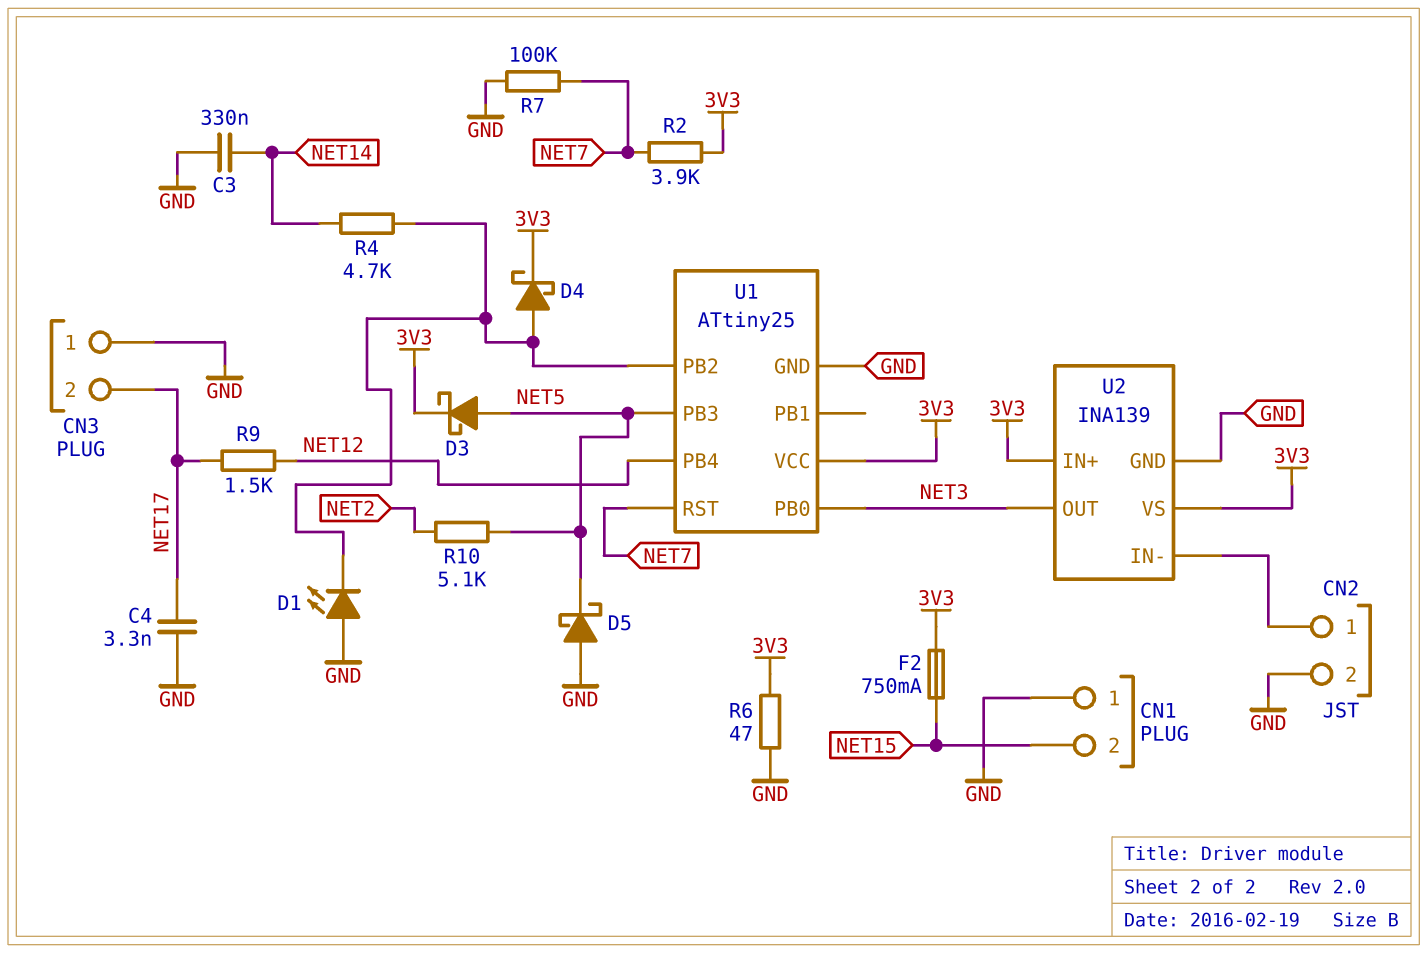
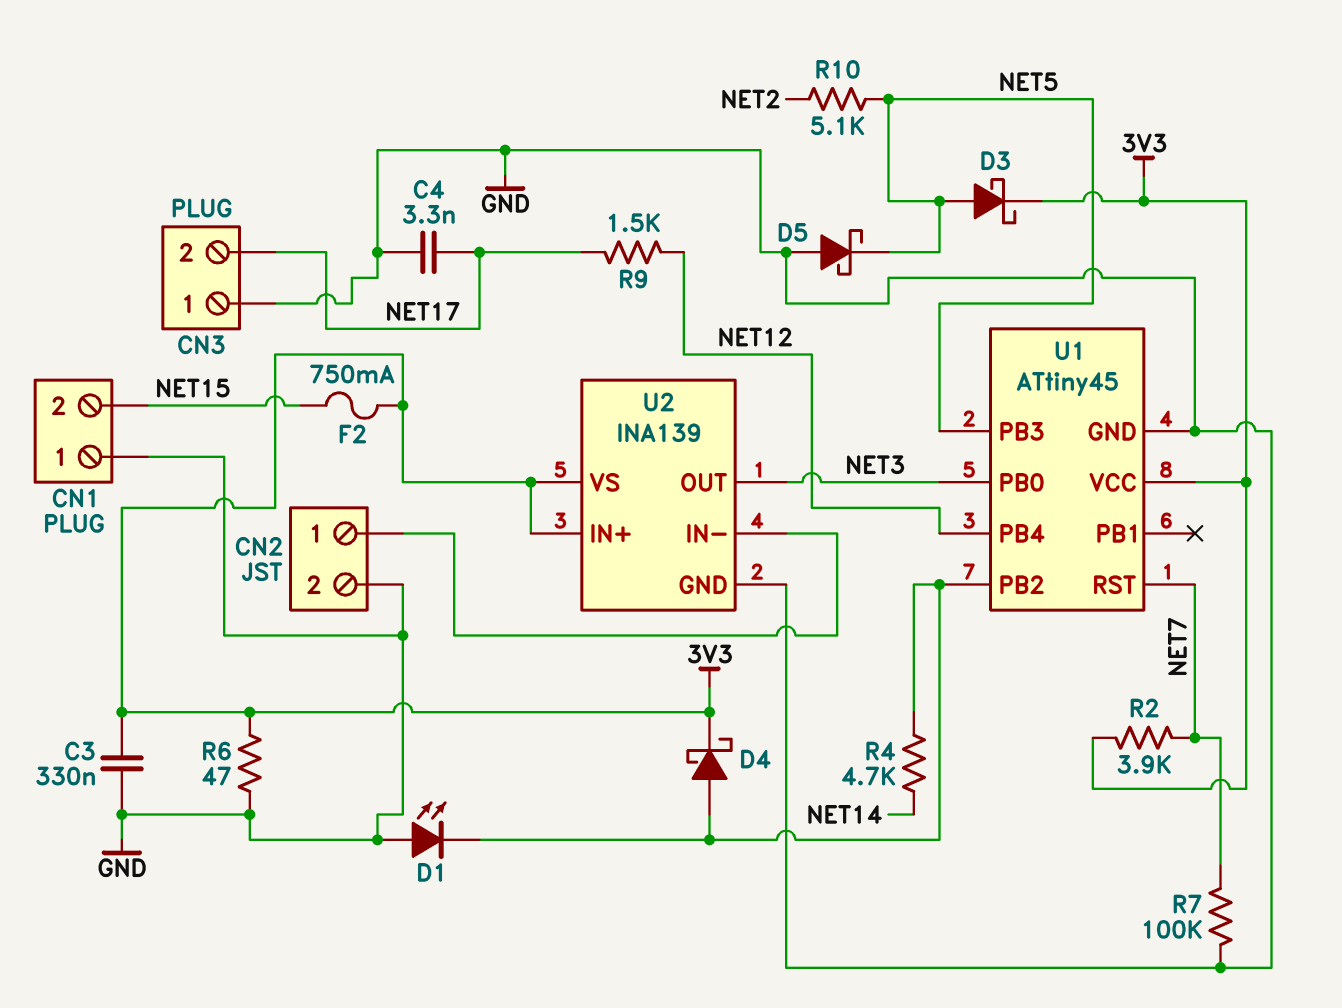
C3: 330nF (GND, NET14) -> 330nF (3V3, GND)
U1: ATtiny25 -> ATtiny45

